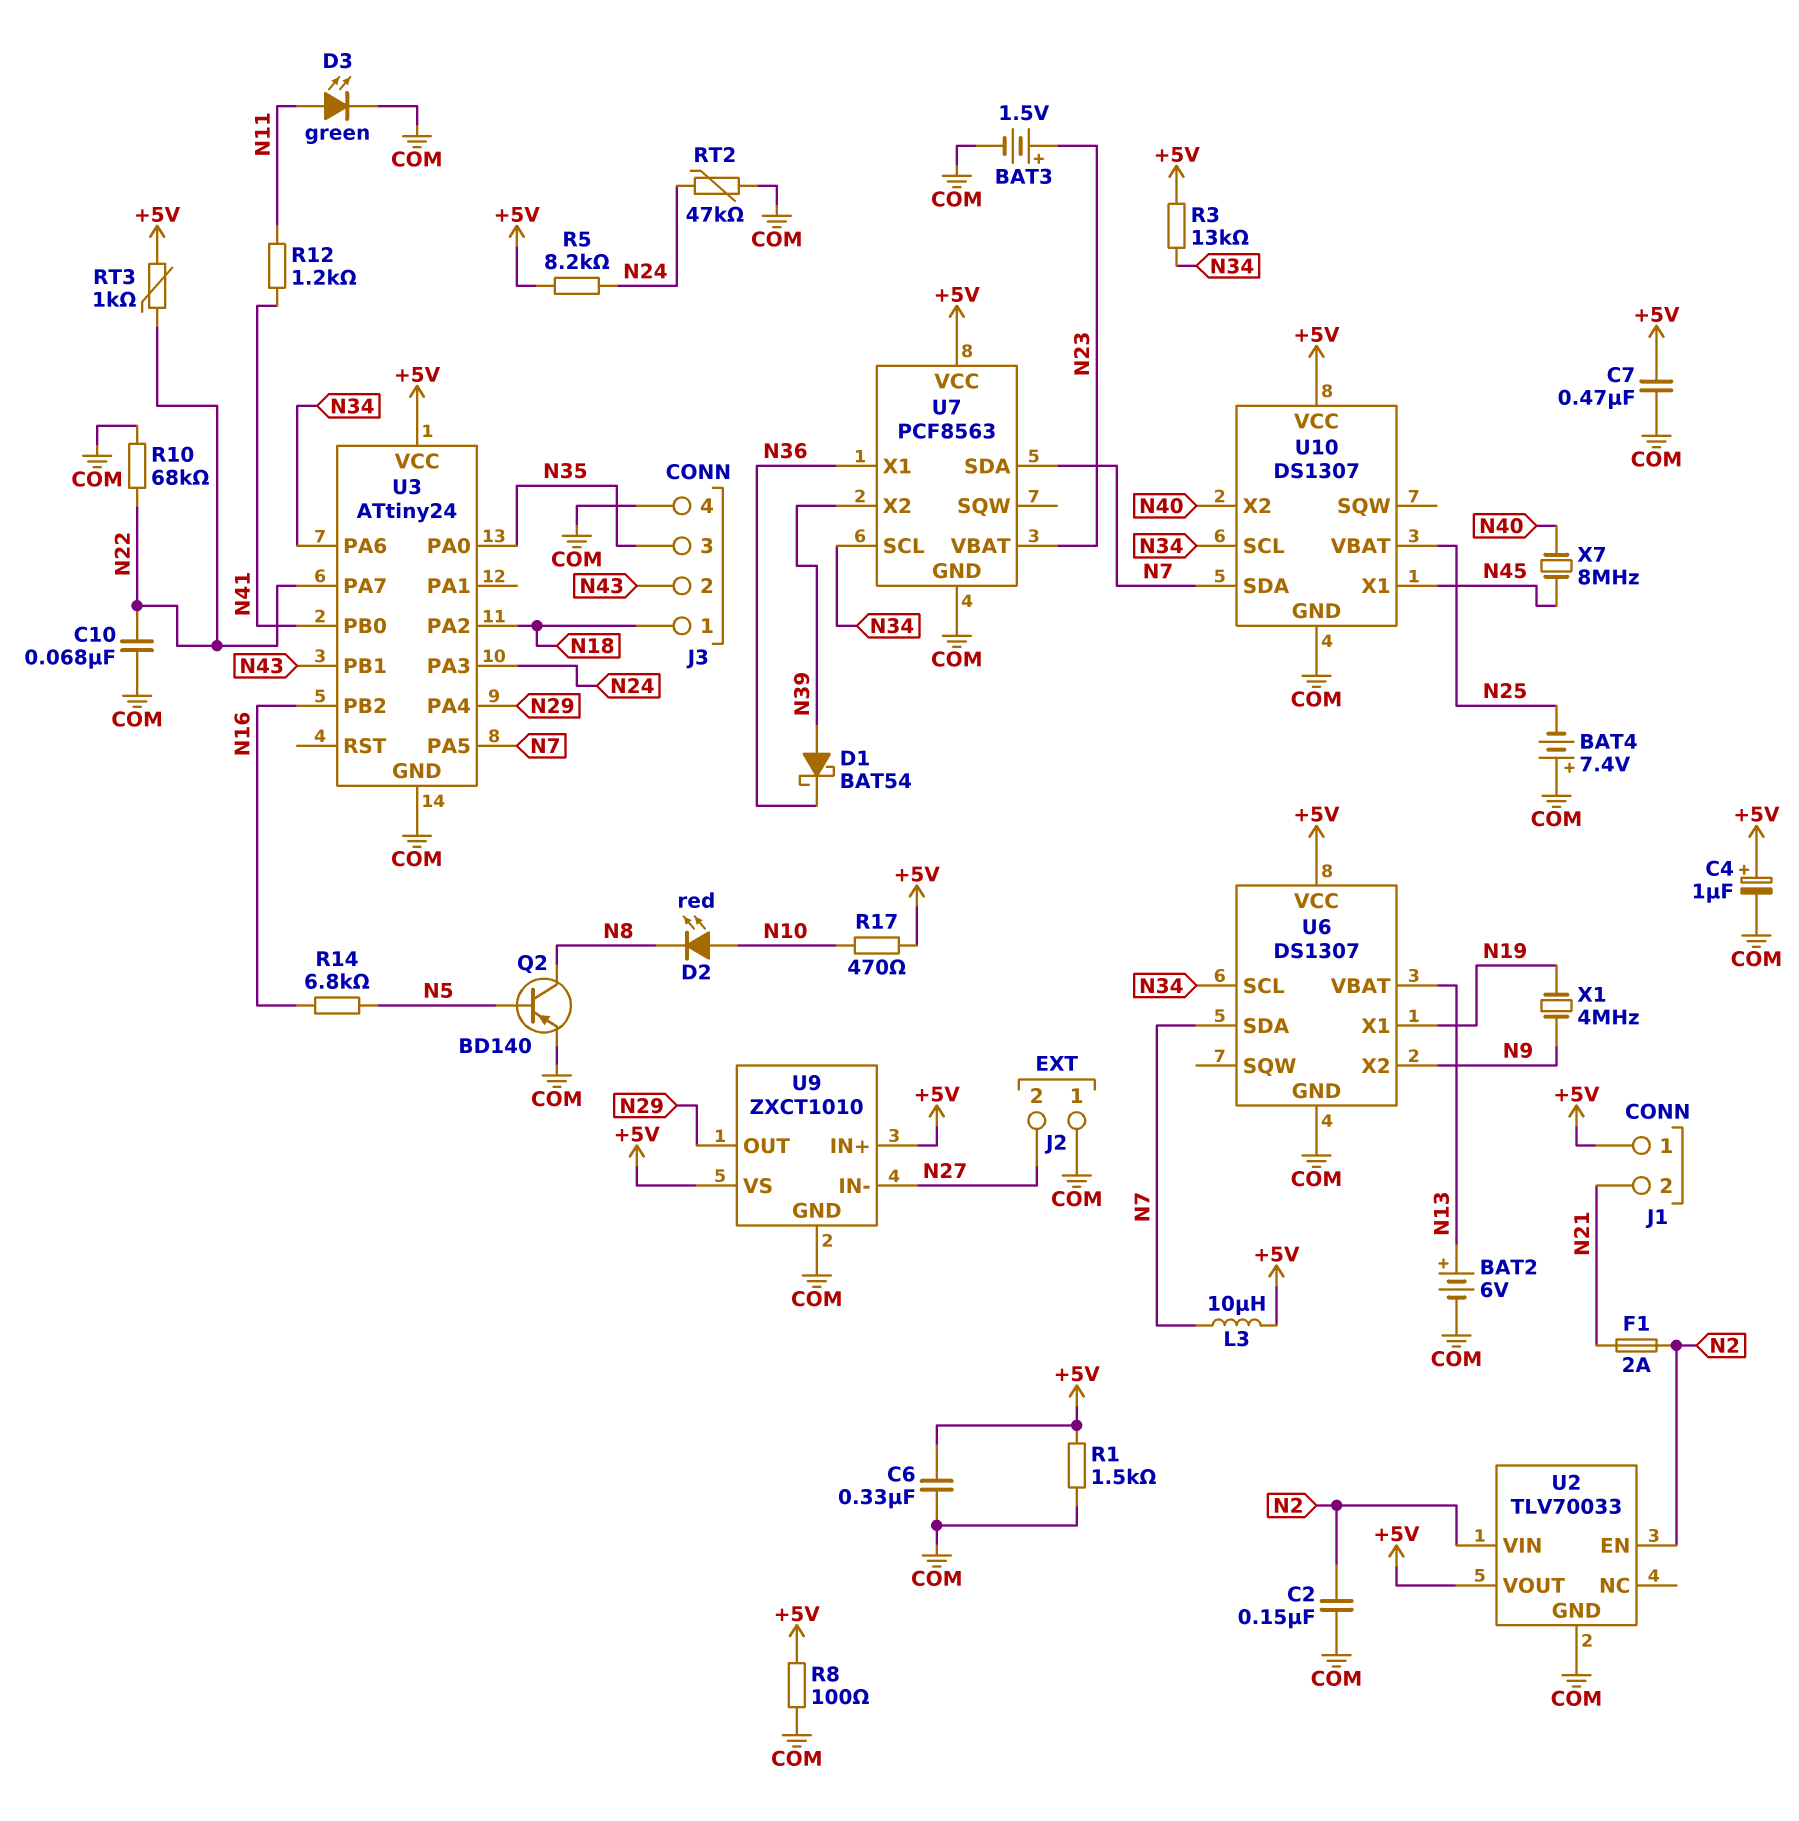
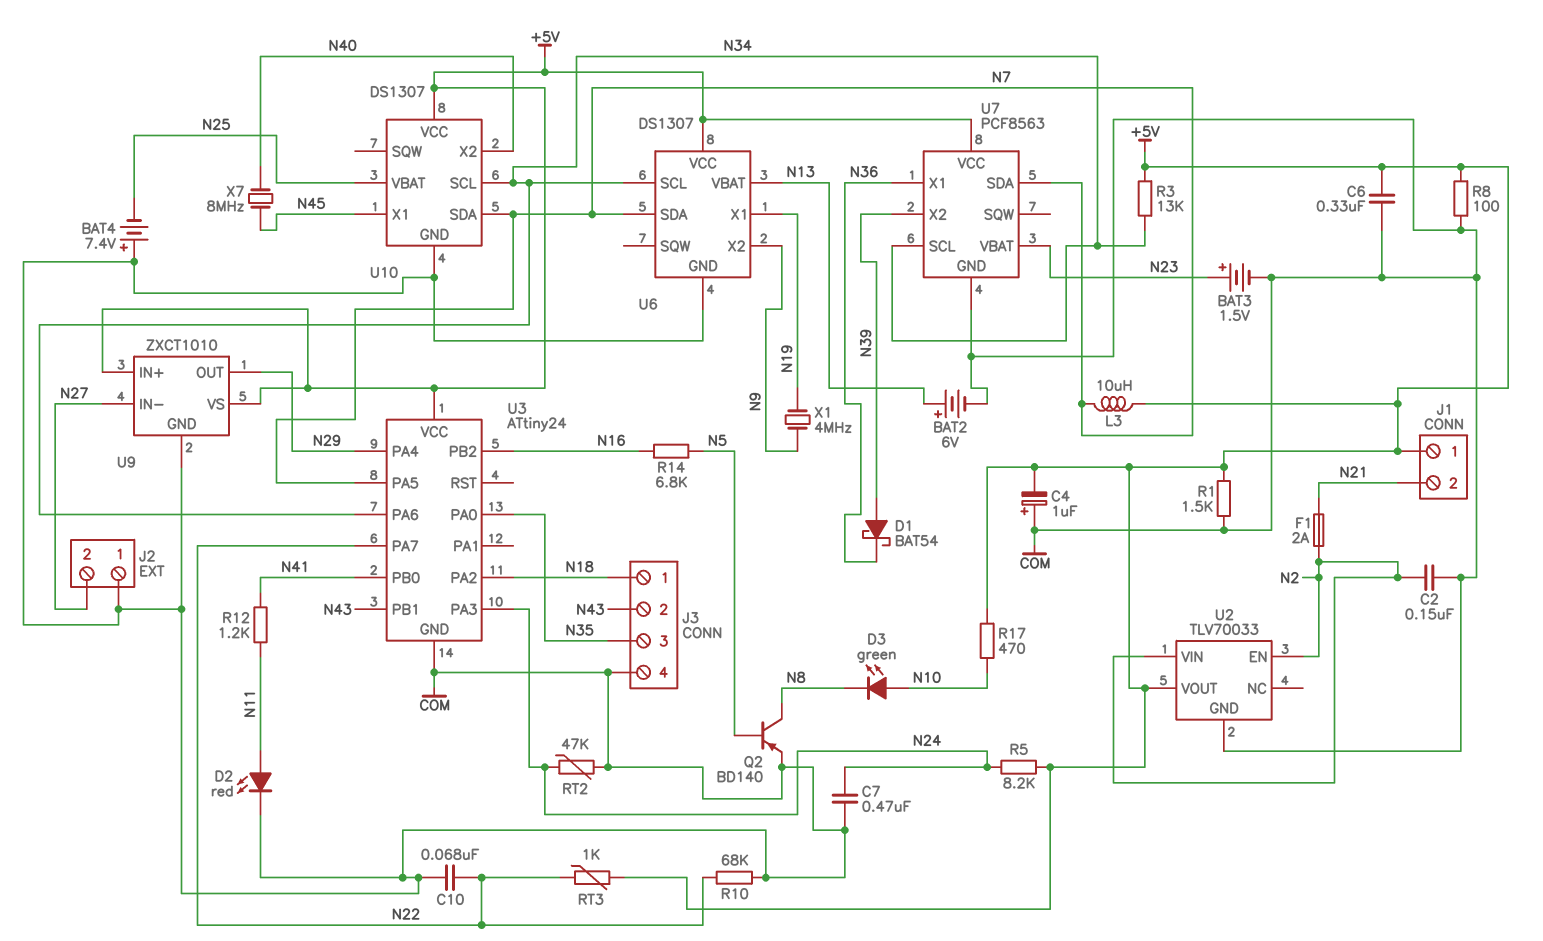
C4: 1uF (plus +5V, minus COM) -> 1uF (plus COM, minus +5V)
C7: 470nF (+5V, COM) -> 470nF (COM, N24)
D2: LED red (A N10, K N8) -> LED red (A N11, K COM)
D3: LED green (A N11, K COM) -> LED green (A N10, K N8)

